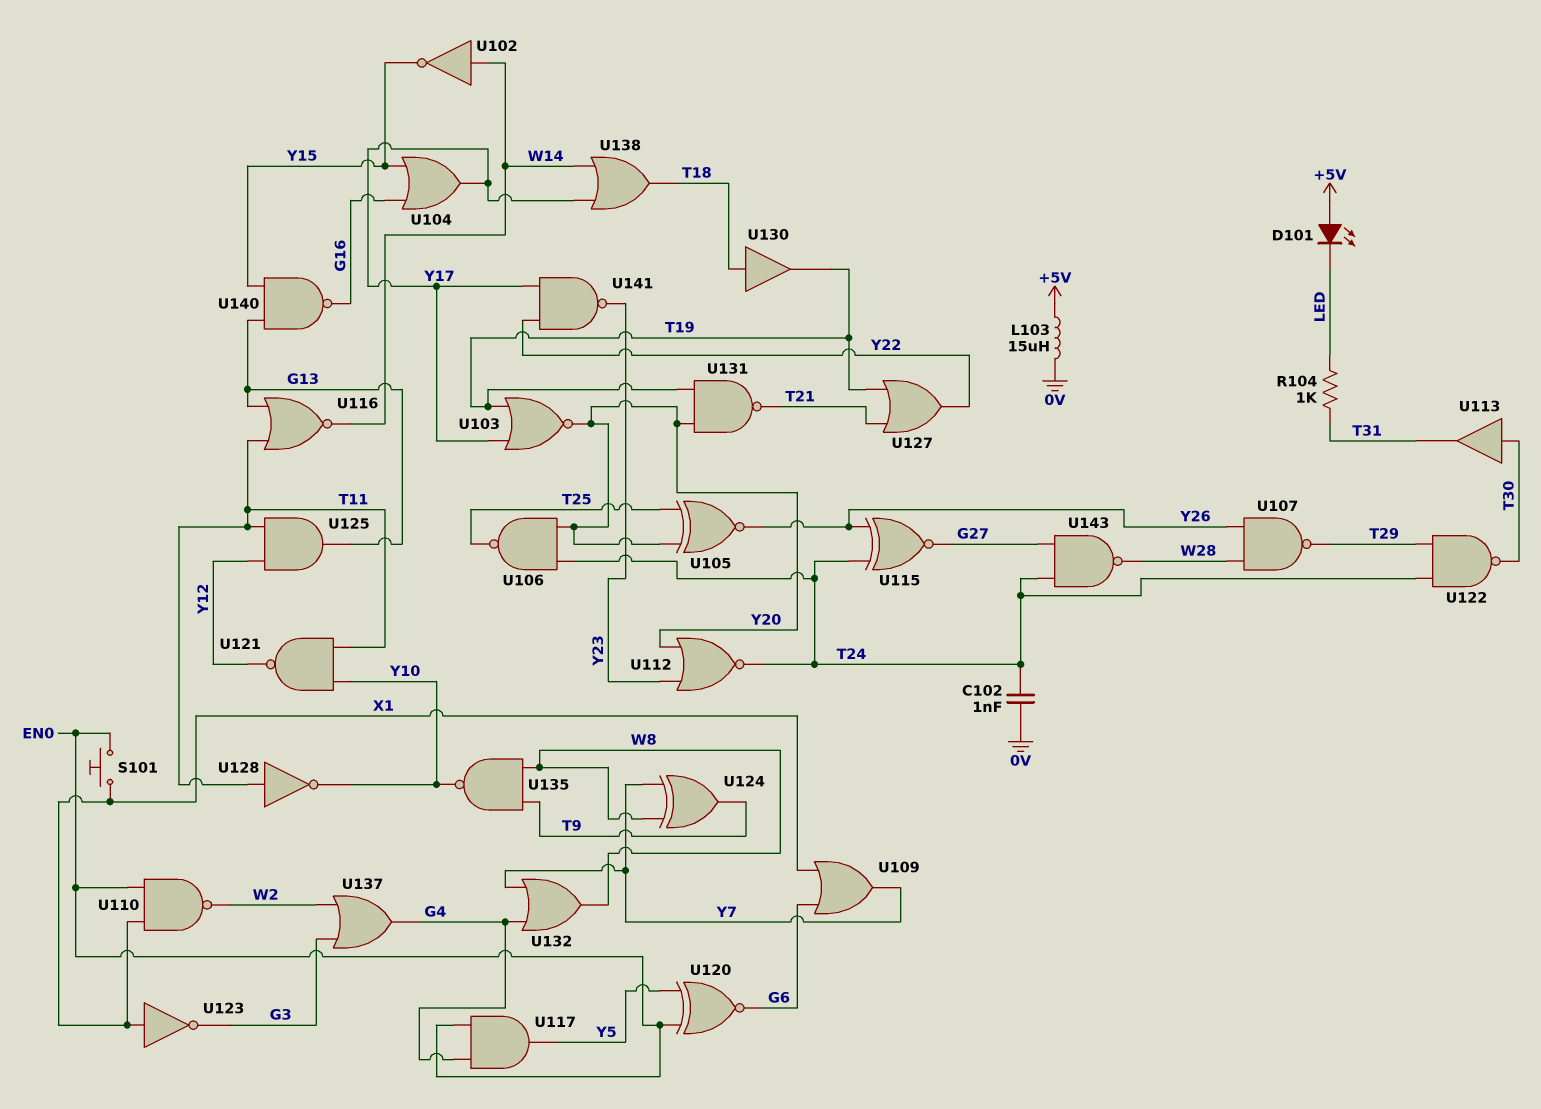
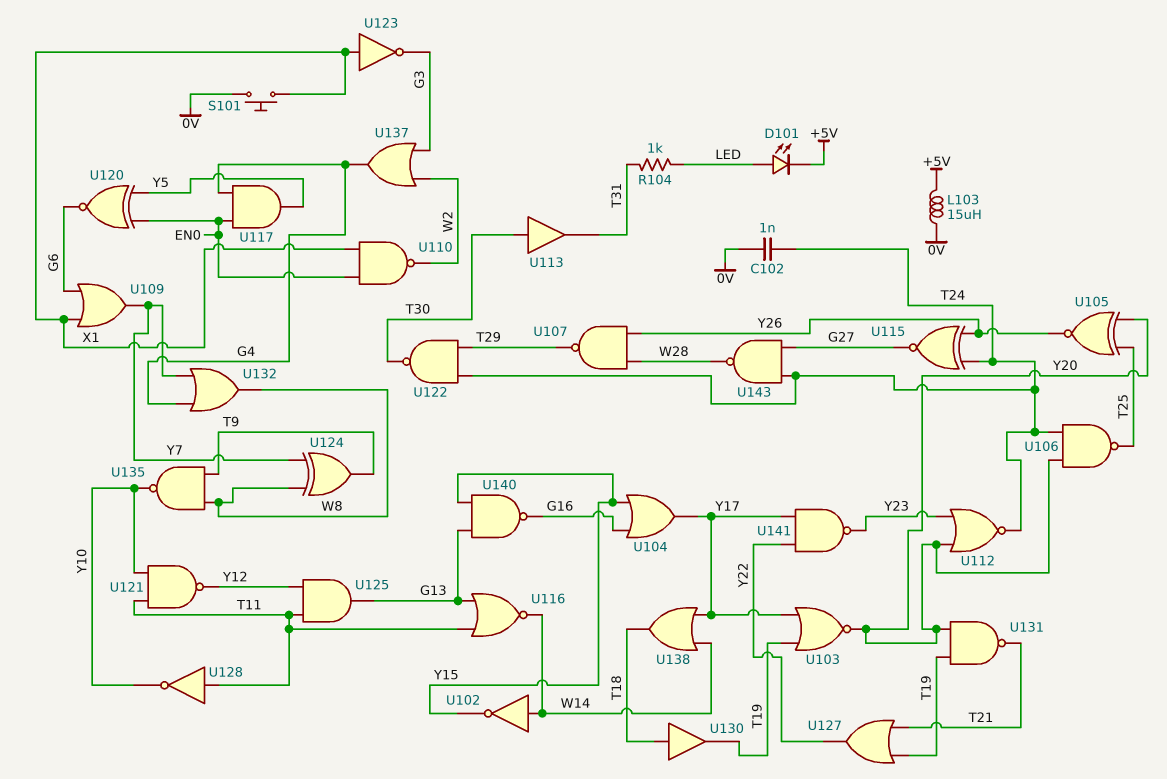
D101: LED (A +5V, K LED) -> LED (A LED, K +5V)
S101: button (EN0, X1) -> button (0V, X1)

